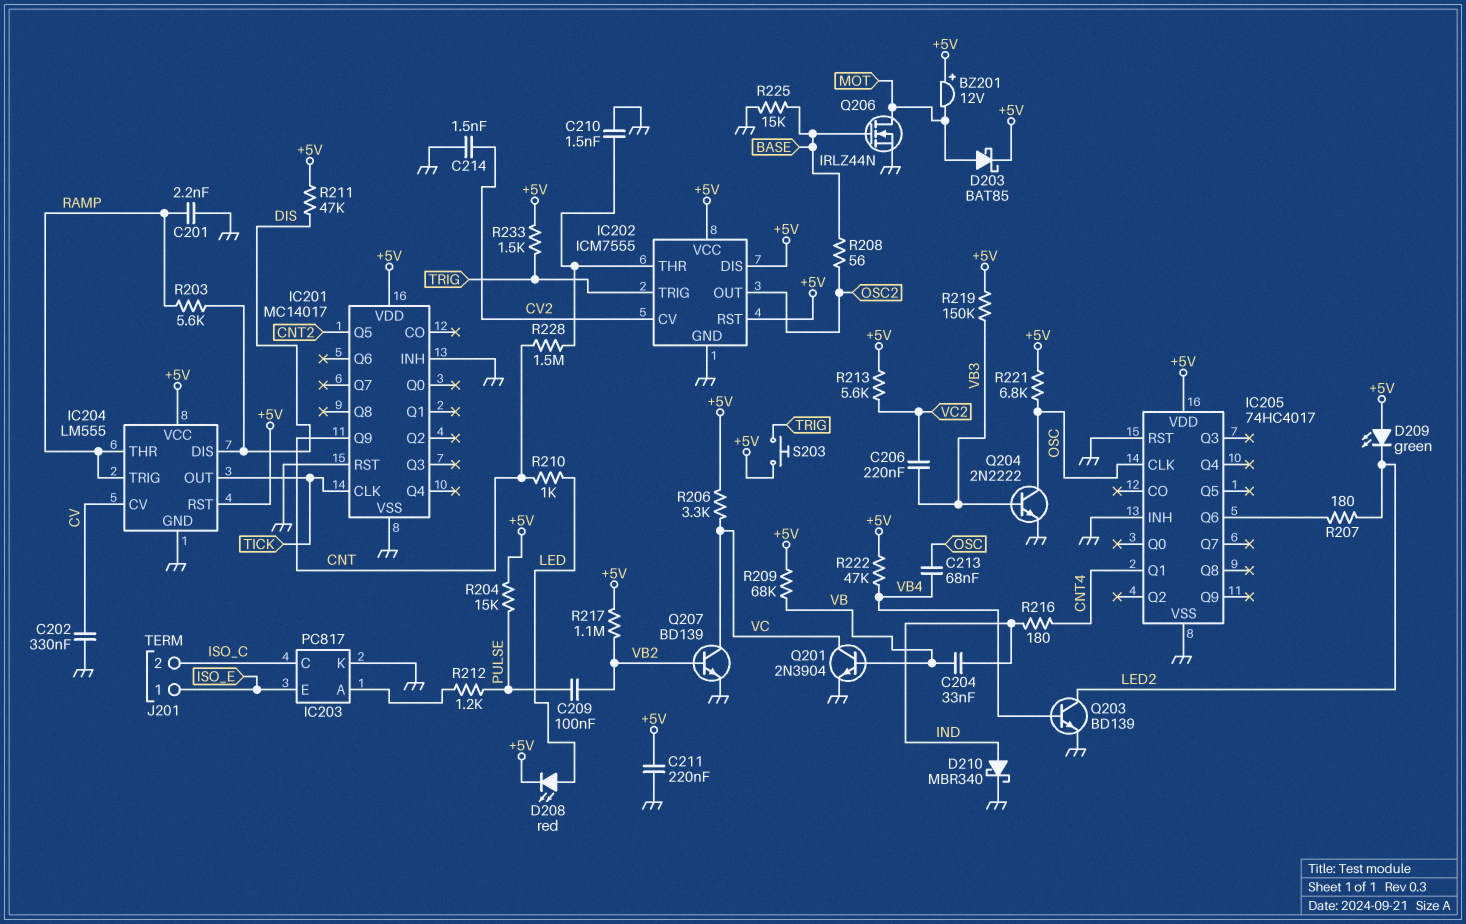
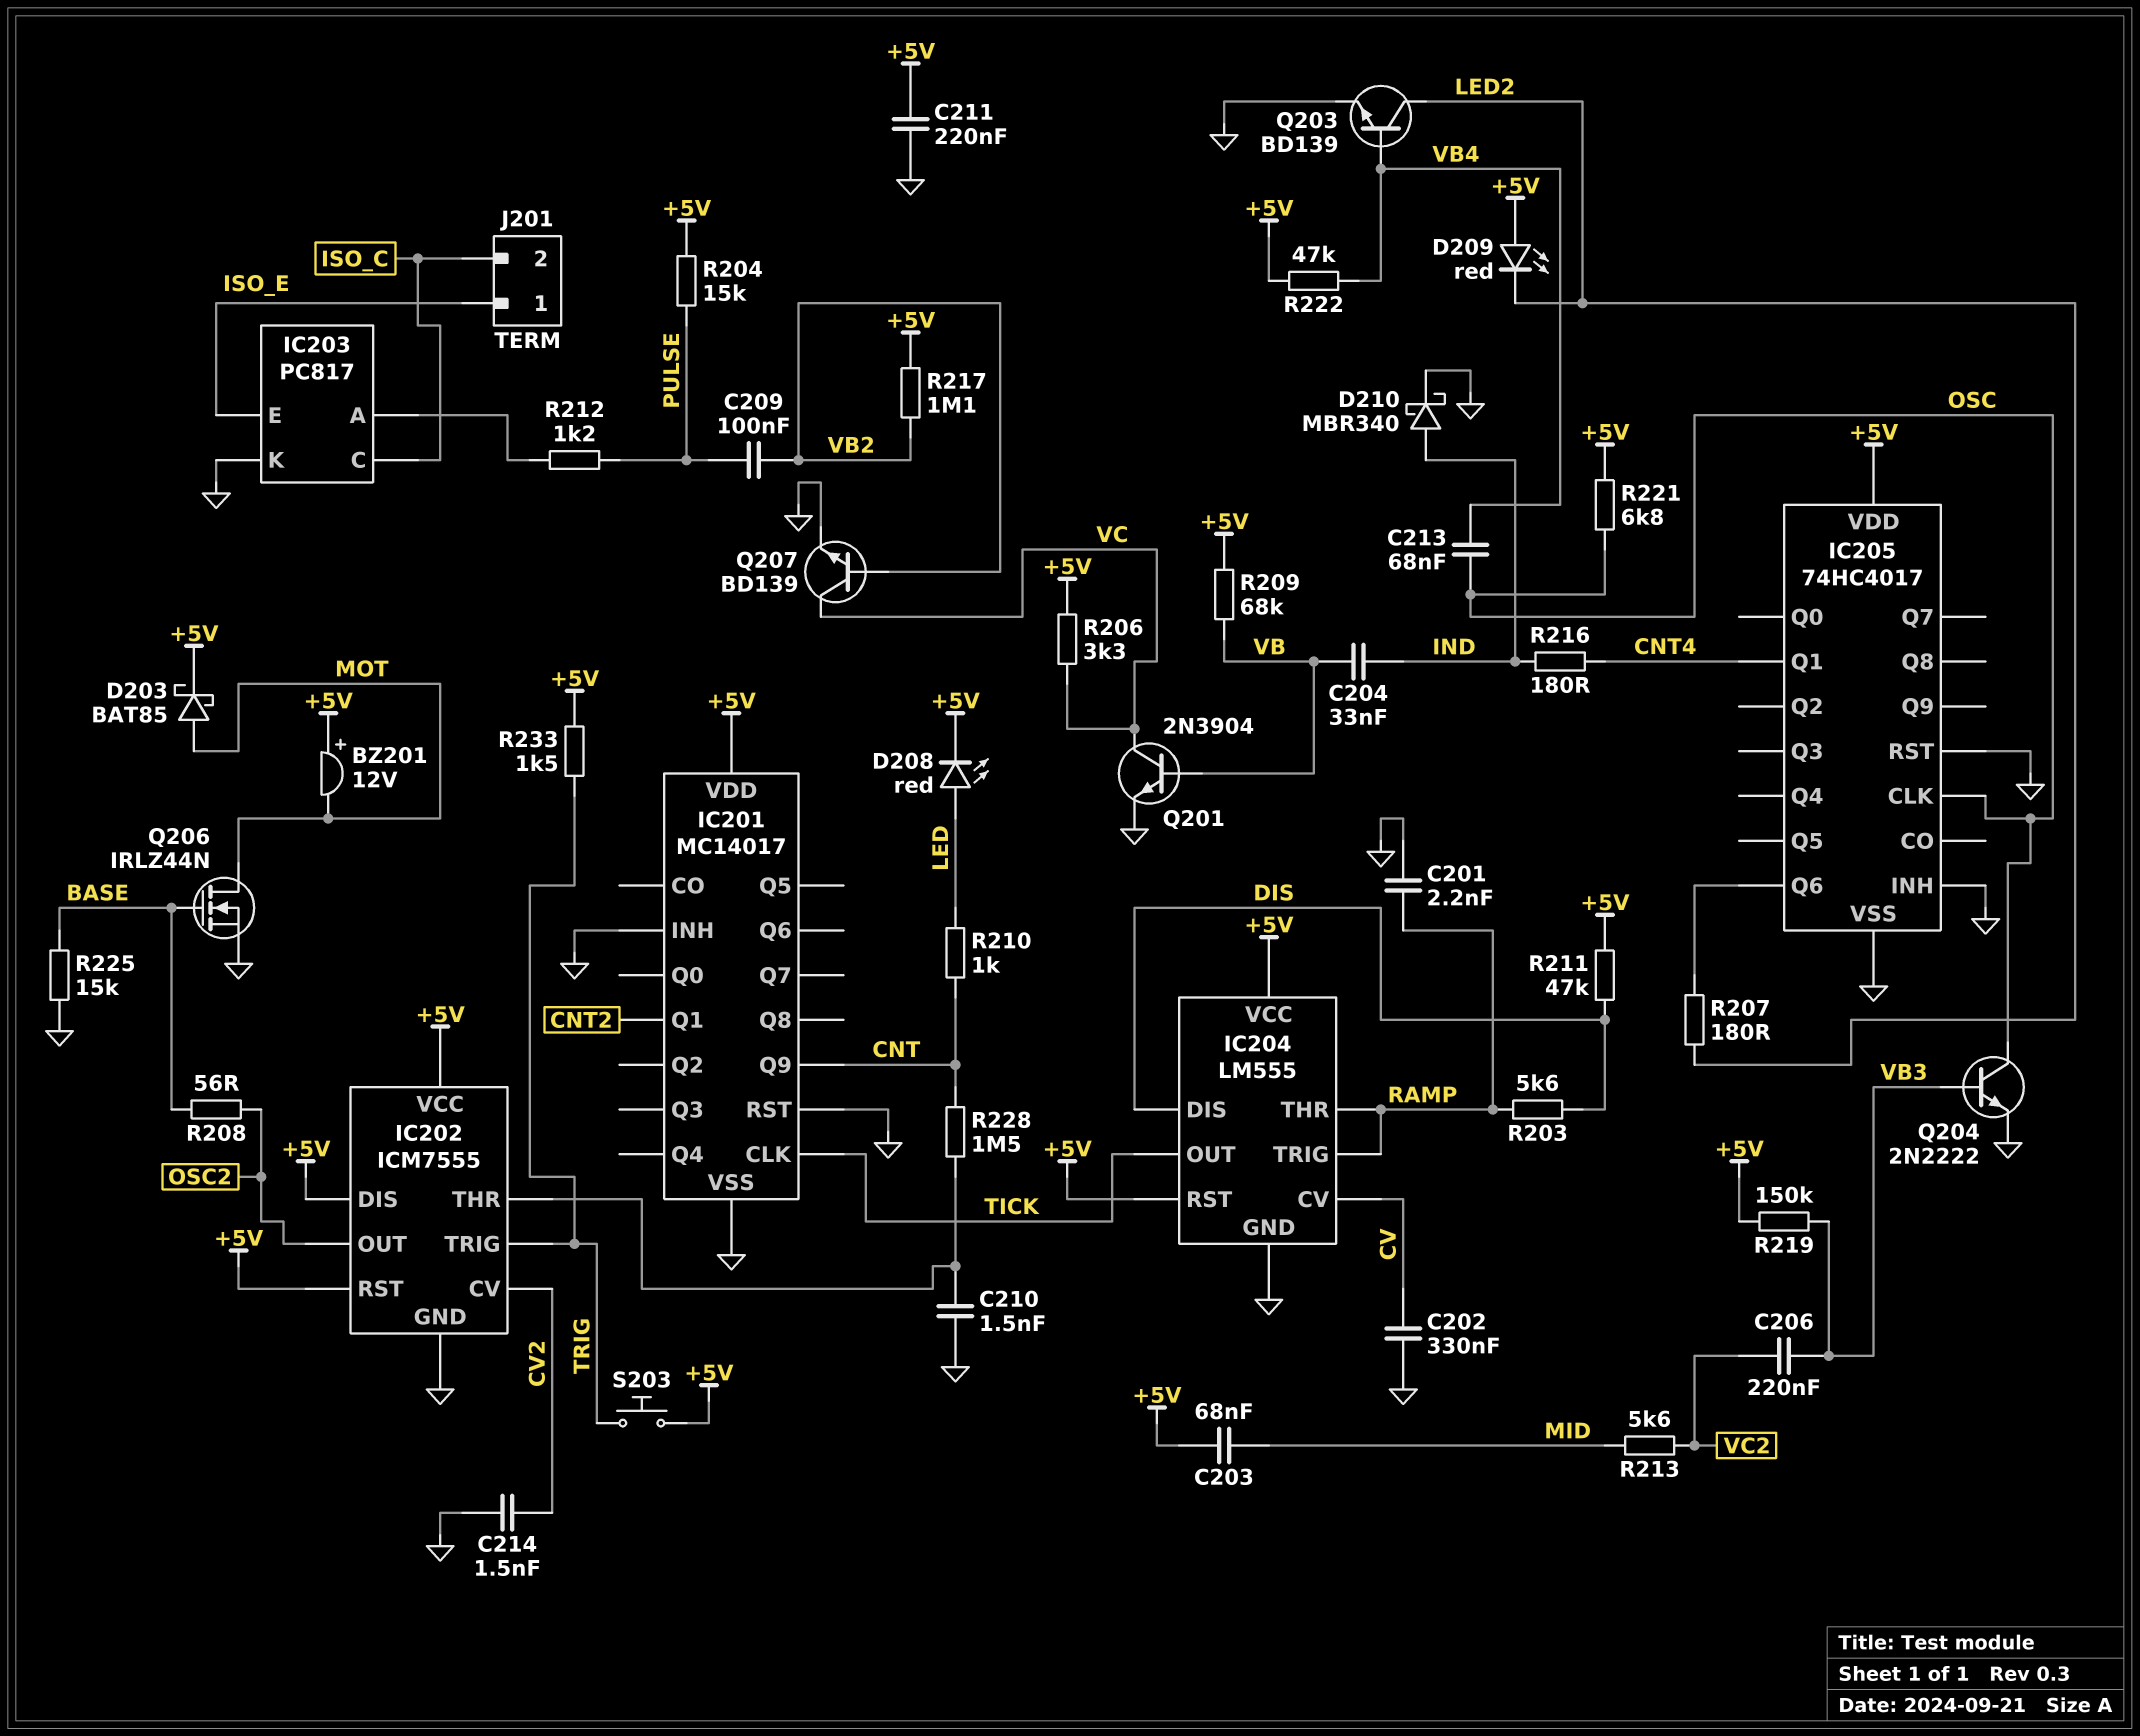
C203: none -> 68nF (+5V, MID)
D209: LED green (A +5V, K LED2) -> LED red (A +5V, K LED2)
IC201 pin Q1: none -> CNT2
IC201 pin Q5: CNT2 -> none
R213: 5.6k (+5V, VC2) -> 5.6k (MID, VC2)

